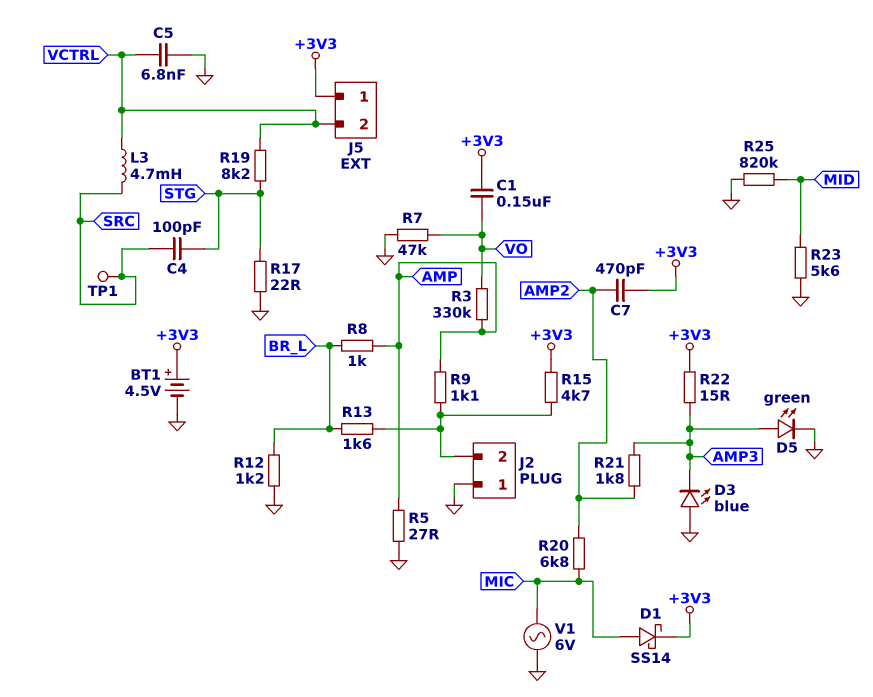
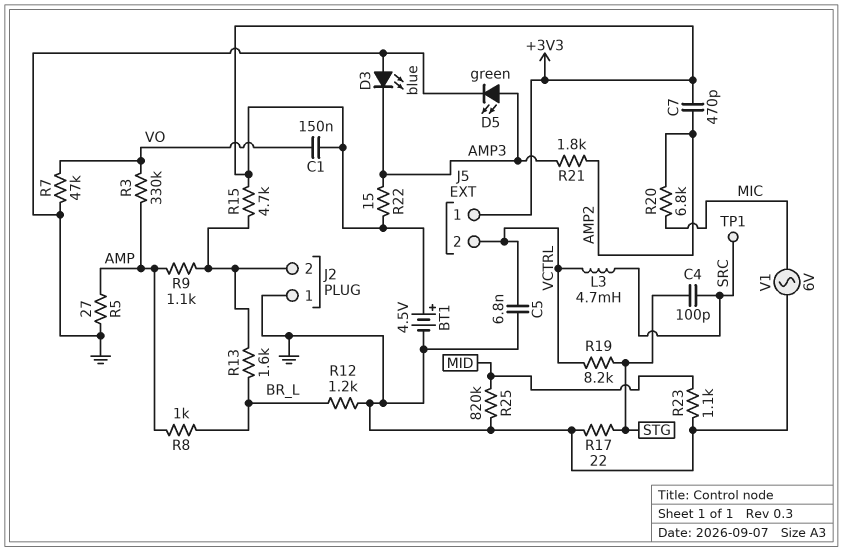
D1: schottky SS14 (A MIC, K +3V3) -> none
R23: 5.6k (GND, MID) -> 1.1k (GND, MID)

